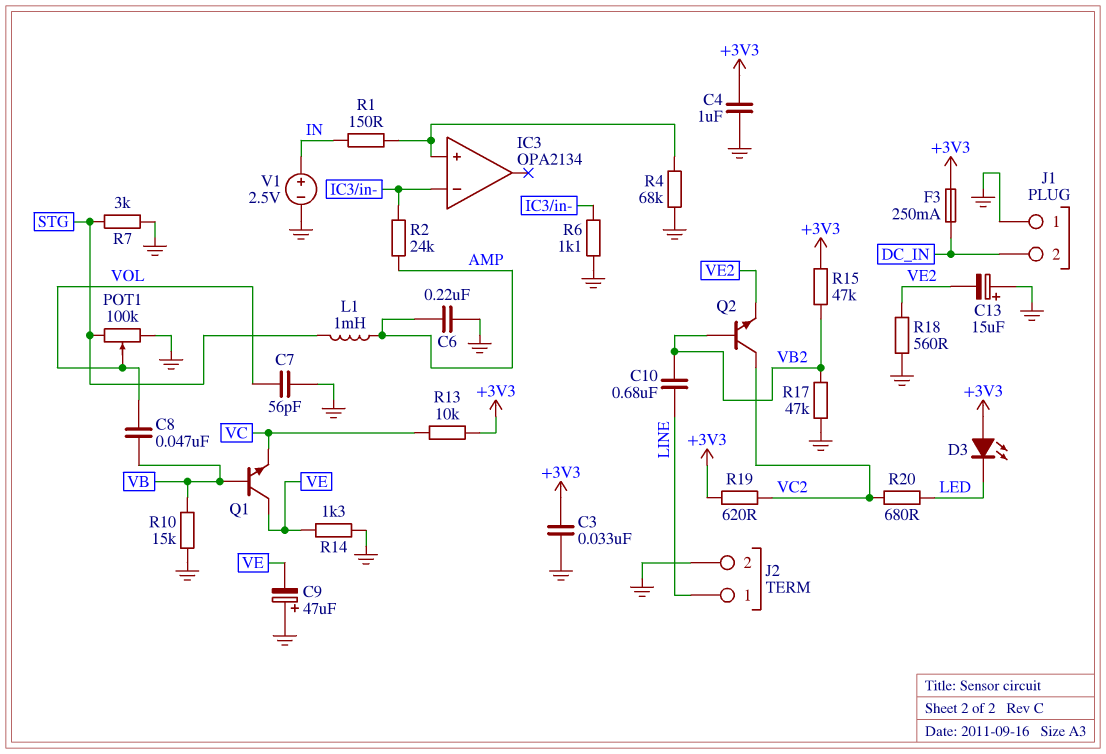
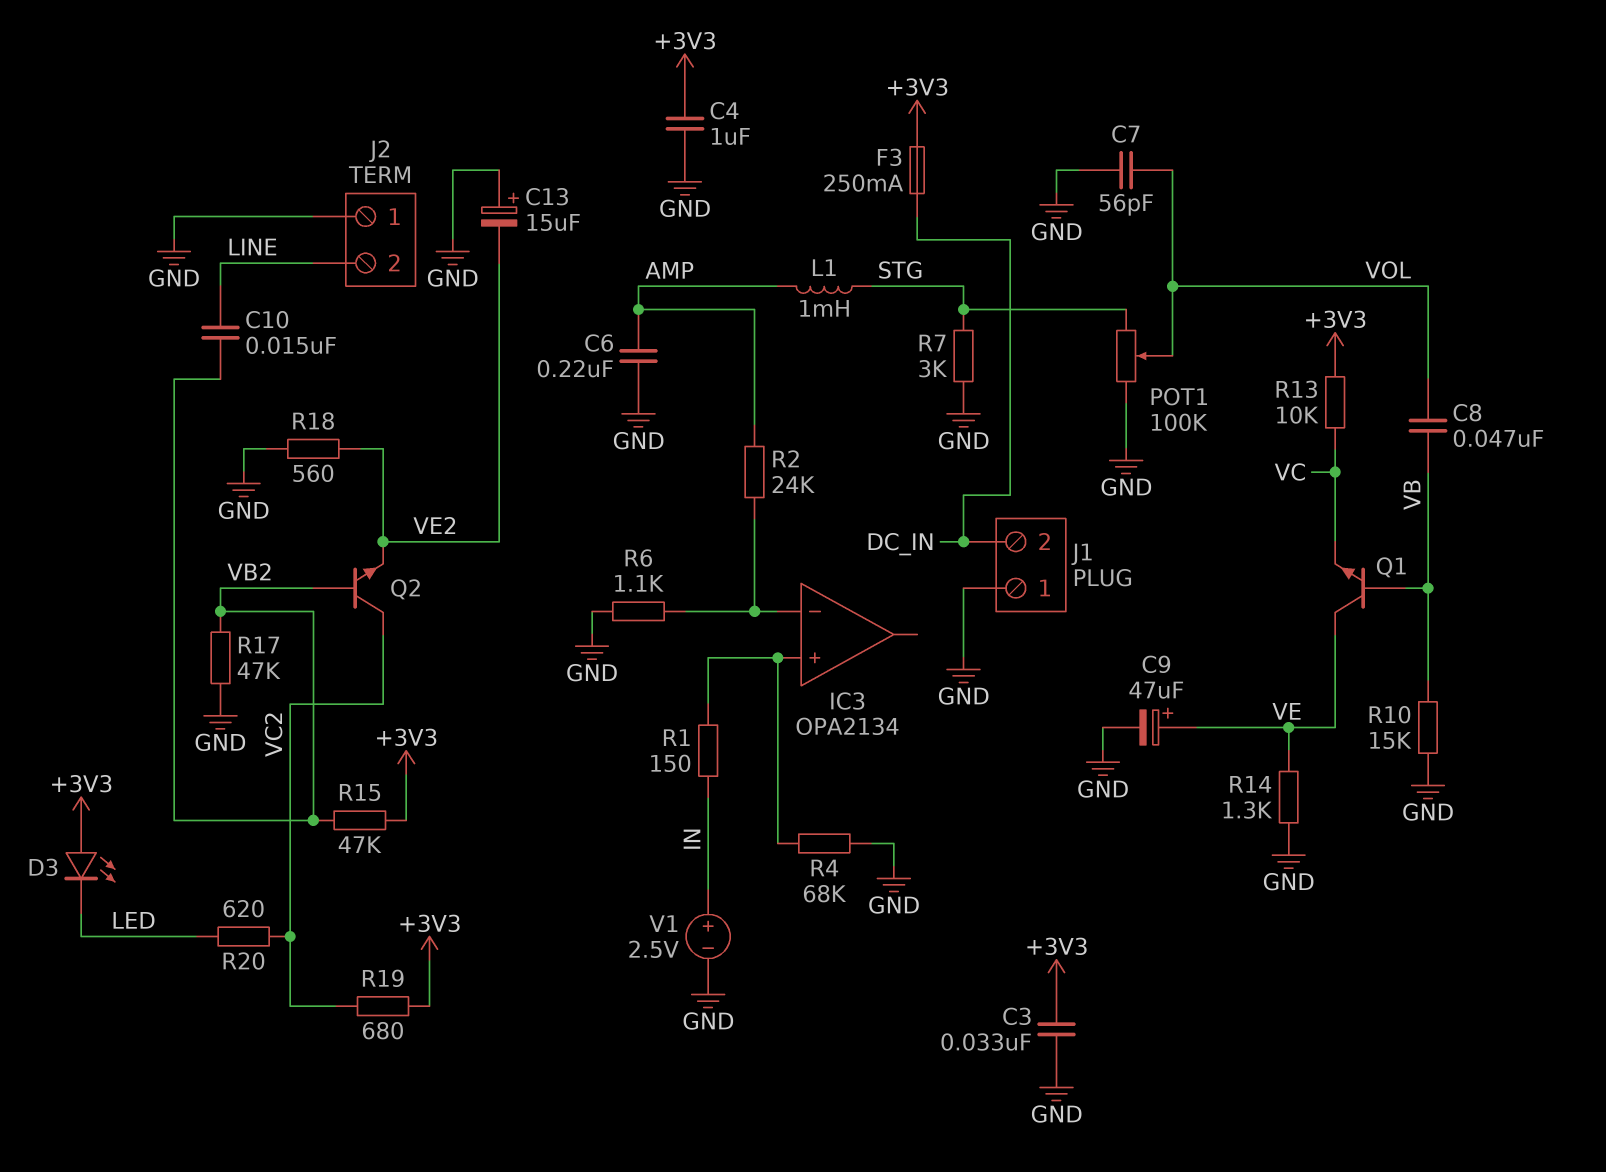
C9: 47uF (plus GND, minus VE) -> 47uF (plus VE, minus GND)
C10: 680nF (LINE, VB2) -> 15nF (LINE, VB2)
J2 pin 1: LINE -> GND
J2 pin 2: GND -> LINE
R19: 620 (+3V3, VC2) -> 680 (+3V3, VC2)
R20: 680 (LED, VC2) -> 620 (LED, VC2)

